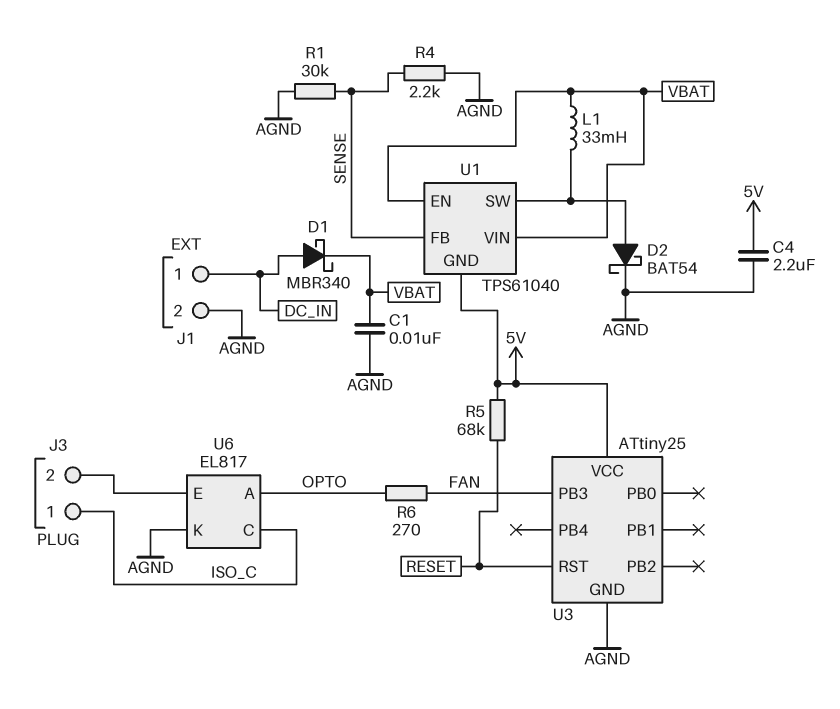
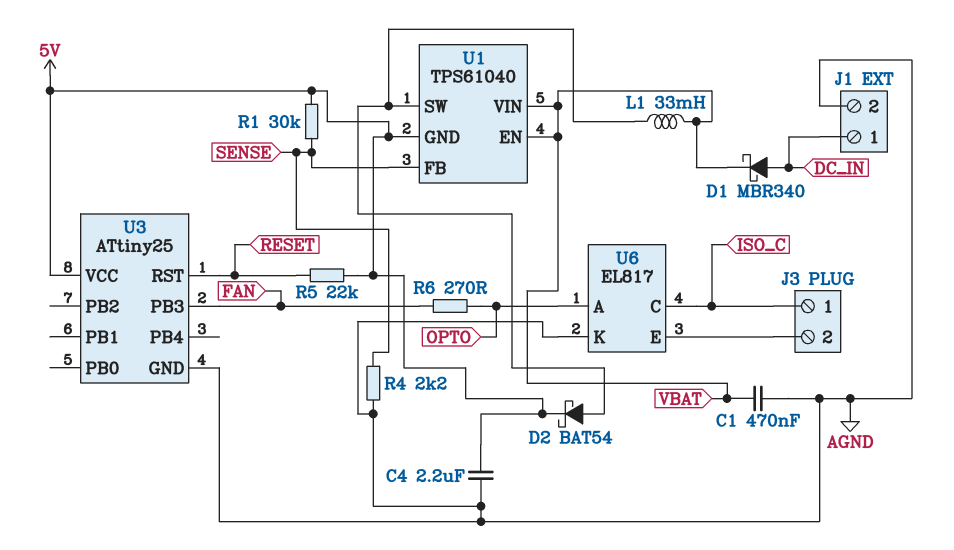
C1: 10nF (AGND, VBAT) -> 470nF (AGND, VBAT)
D2: schottky BAT54 (A U1/SW, K AGND) -> schottky BAT54 (A U1/SW, K 5V)
R1: 30k (AGND, SENSE) -> 30k (5V, SENSE)
R5: 68k (5V, RESET) -> 22k (5V, RESET)

